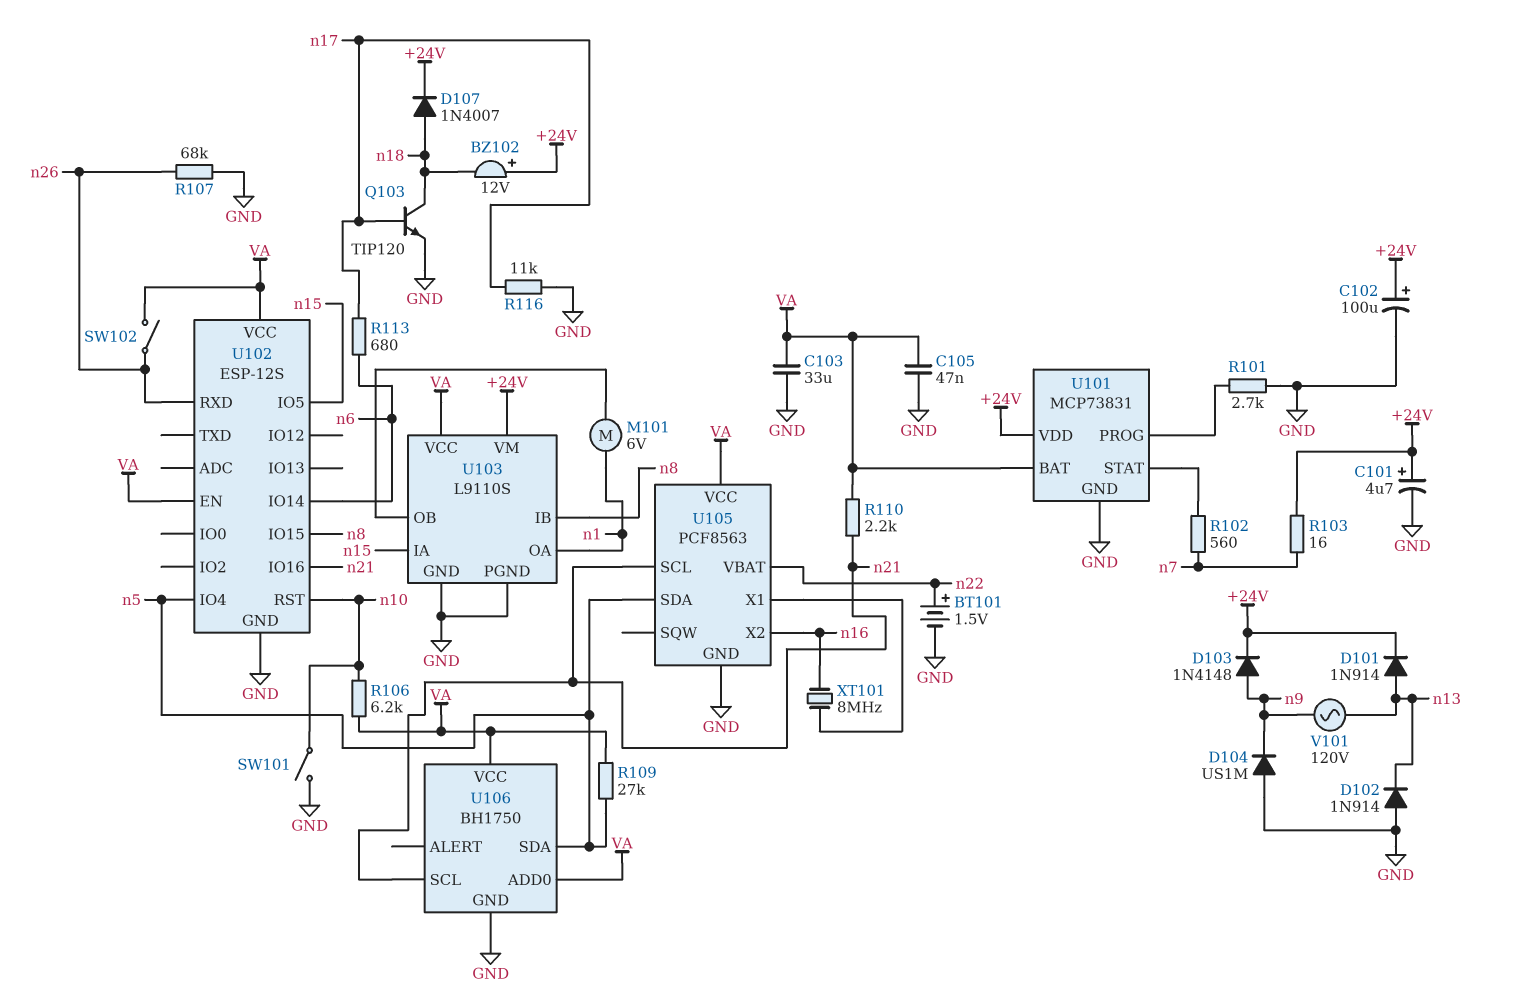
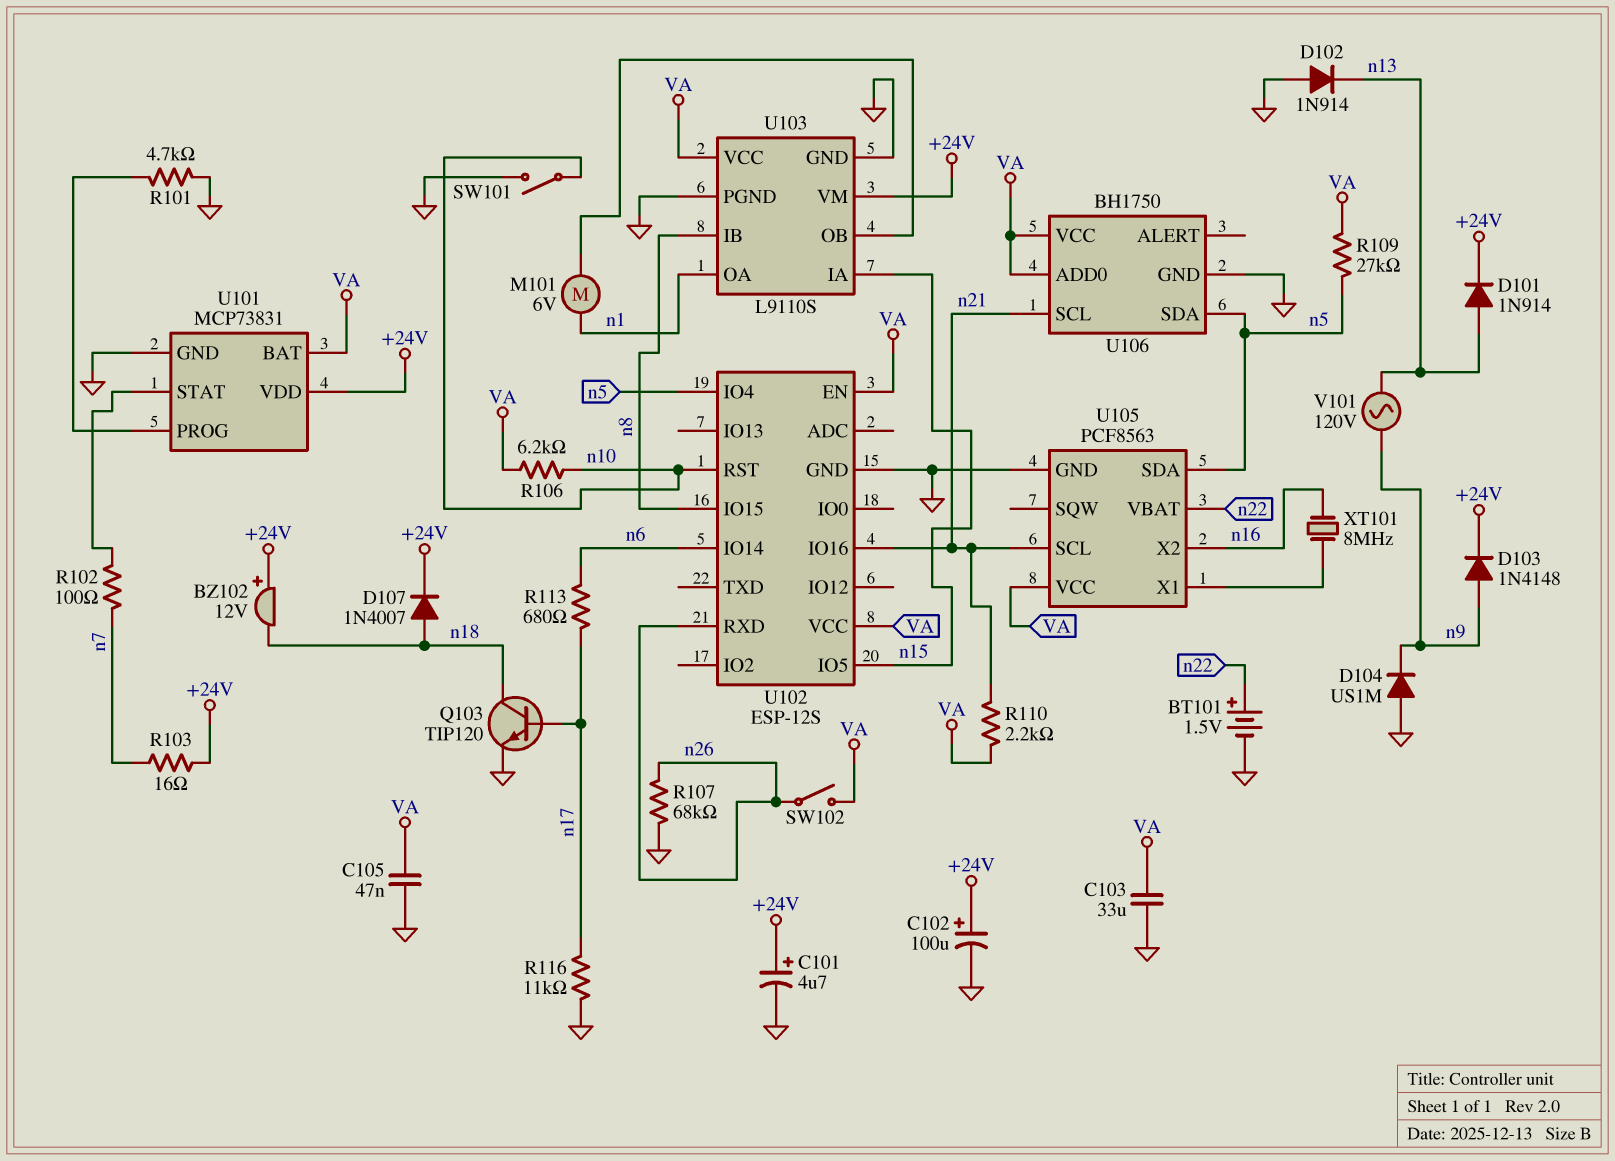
R101: 2.7k (GND, U101/PROG) -> 4.7k (GND, U101/PROG)
R102: 560 (U101/STAT, n7) -> 100 (U101/STAT, n7)

